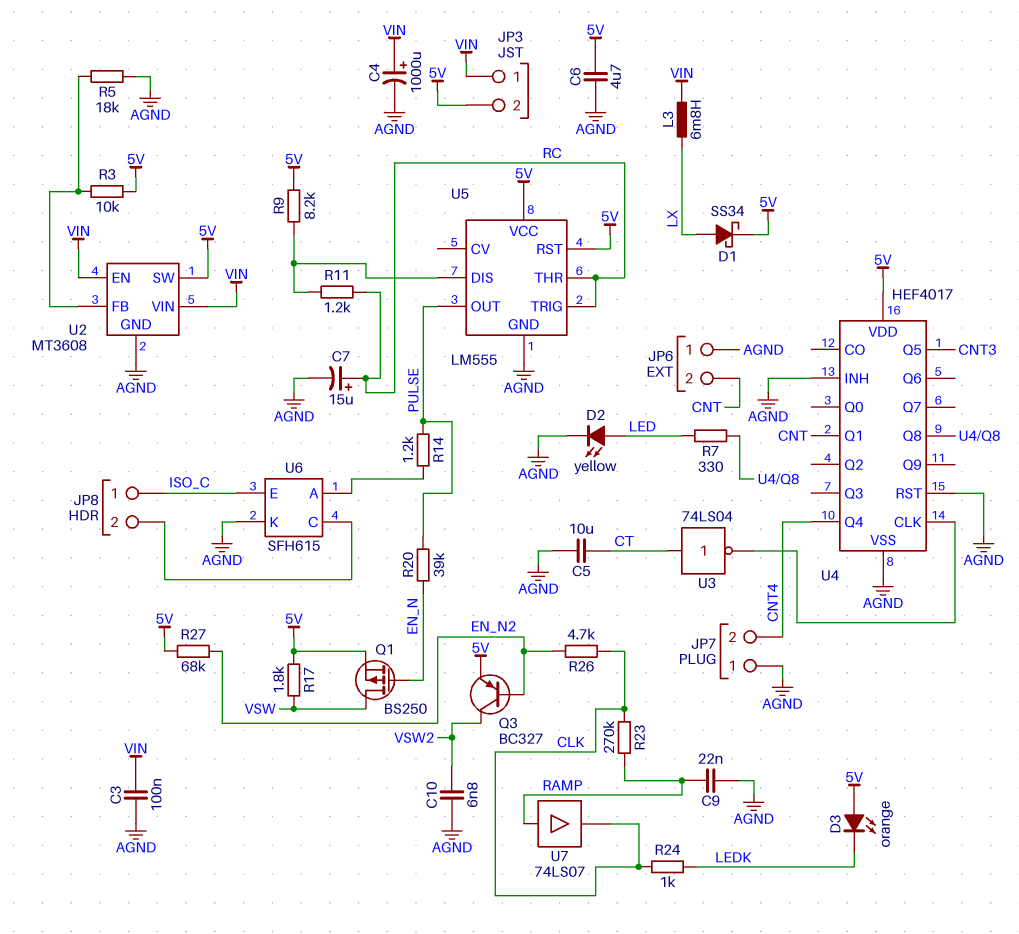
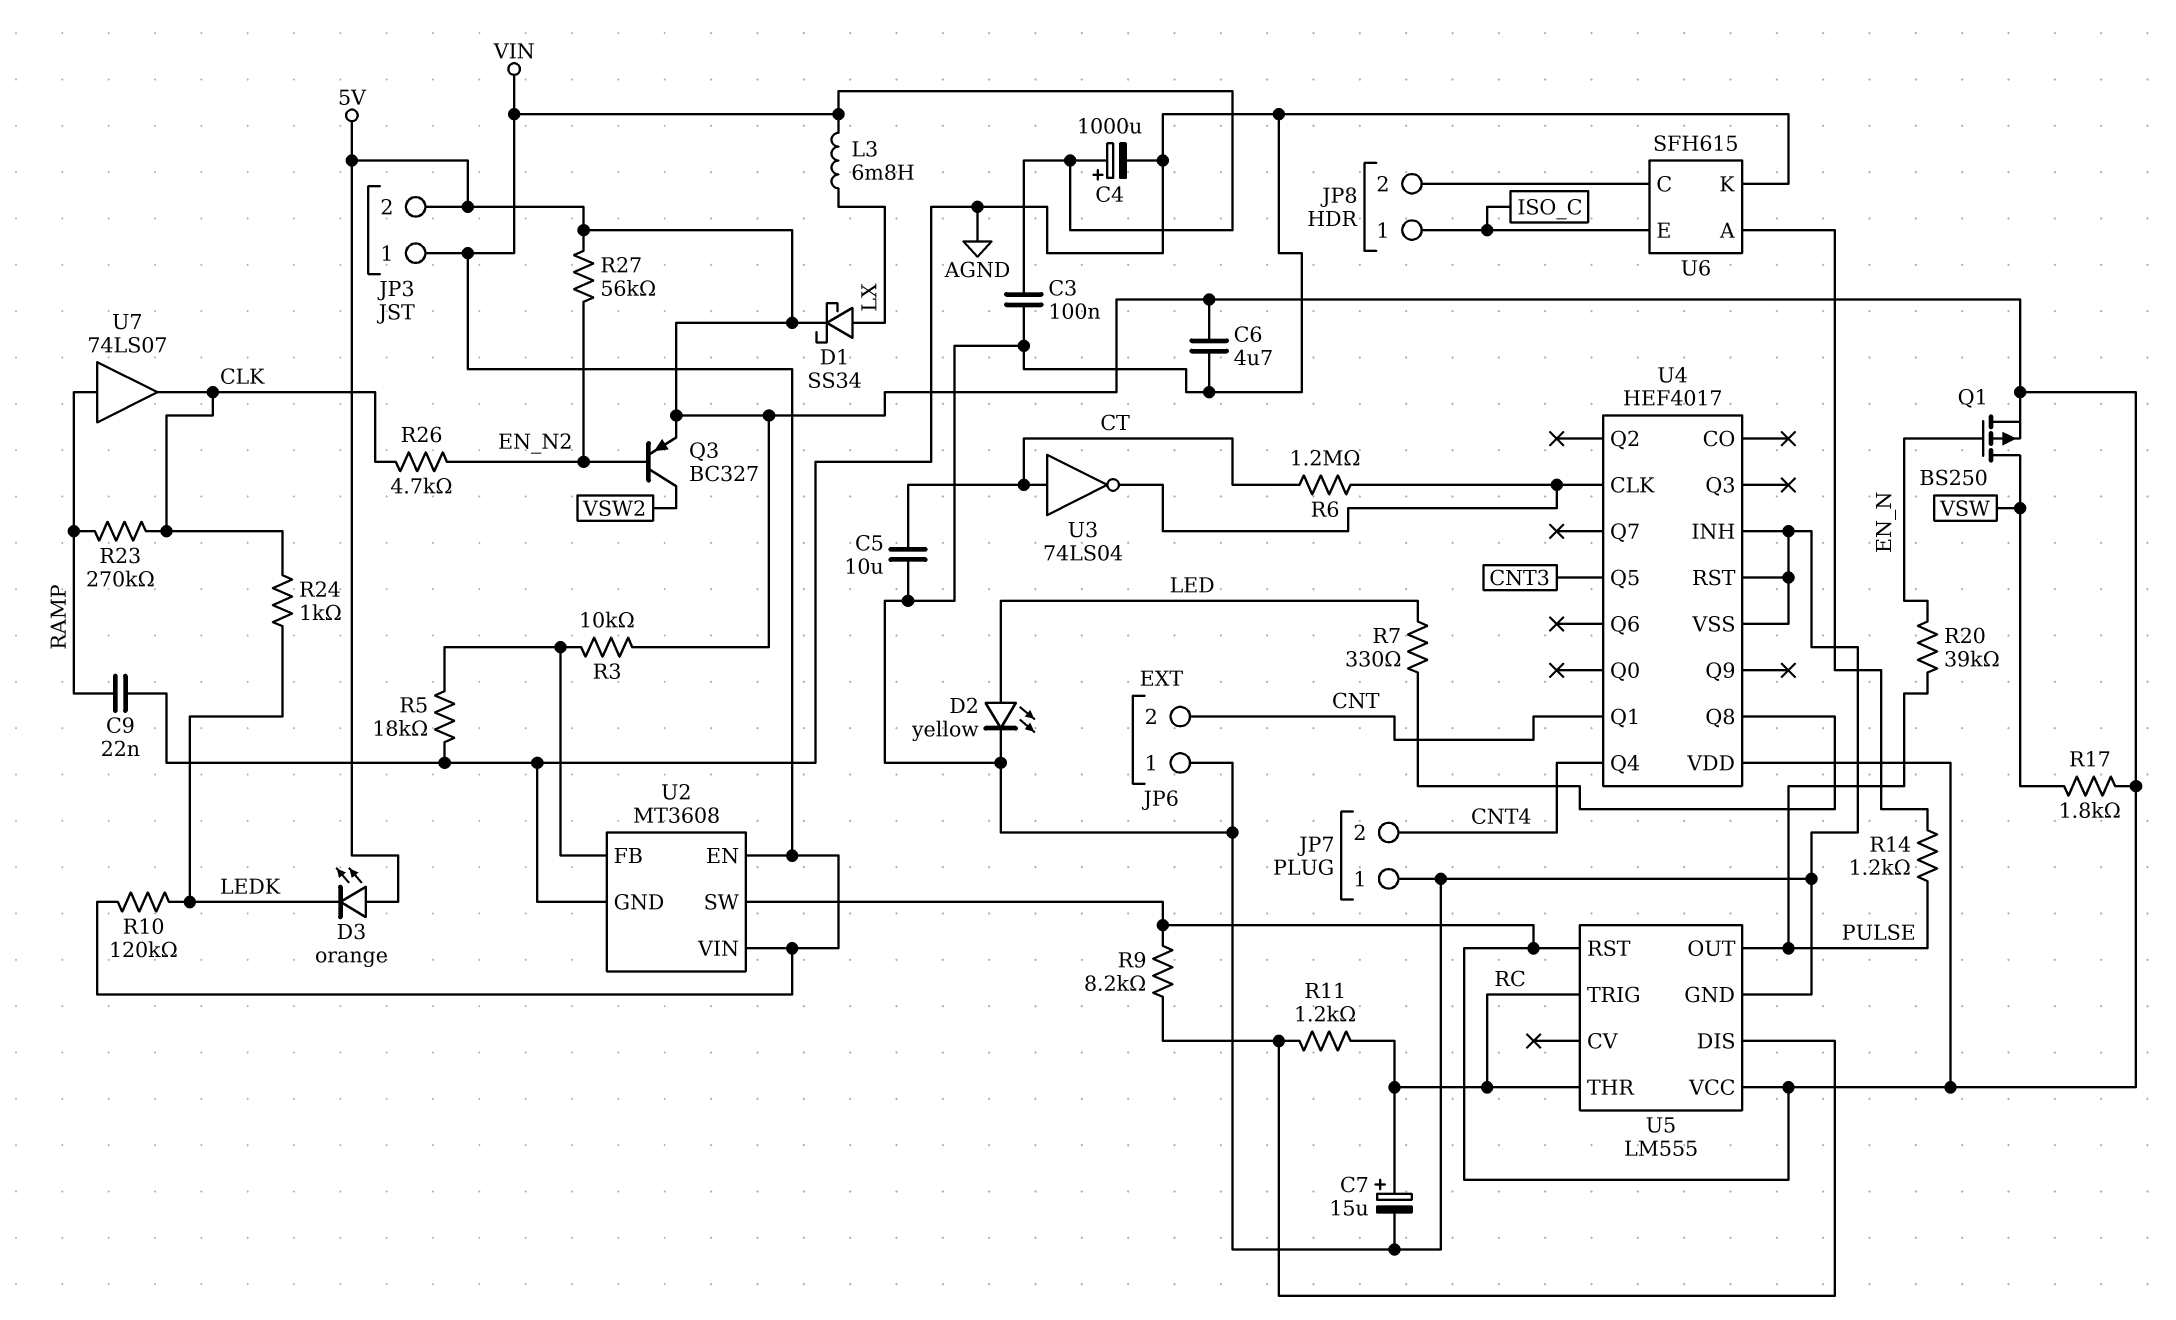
C10: 6.8nF (AGND, VSW2) -> none
R6: none -> 1.2M (CT, U4/CLK)
R10: none -> 120k (LEDK, VIN)
R27: 68k (5V, EN_N2) -> 56k (5V, EN_N2)

